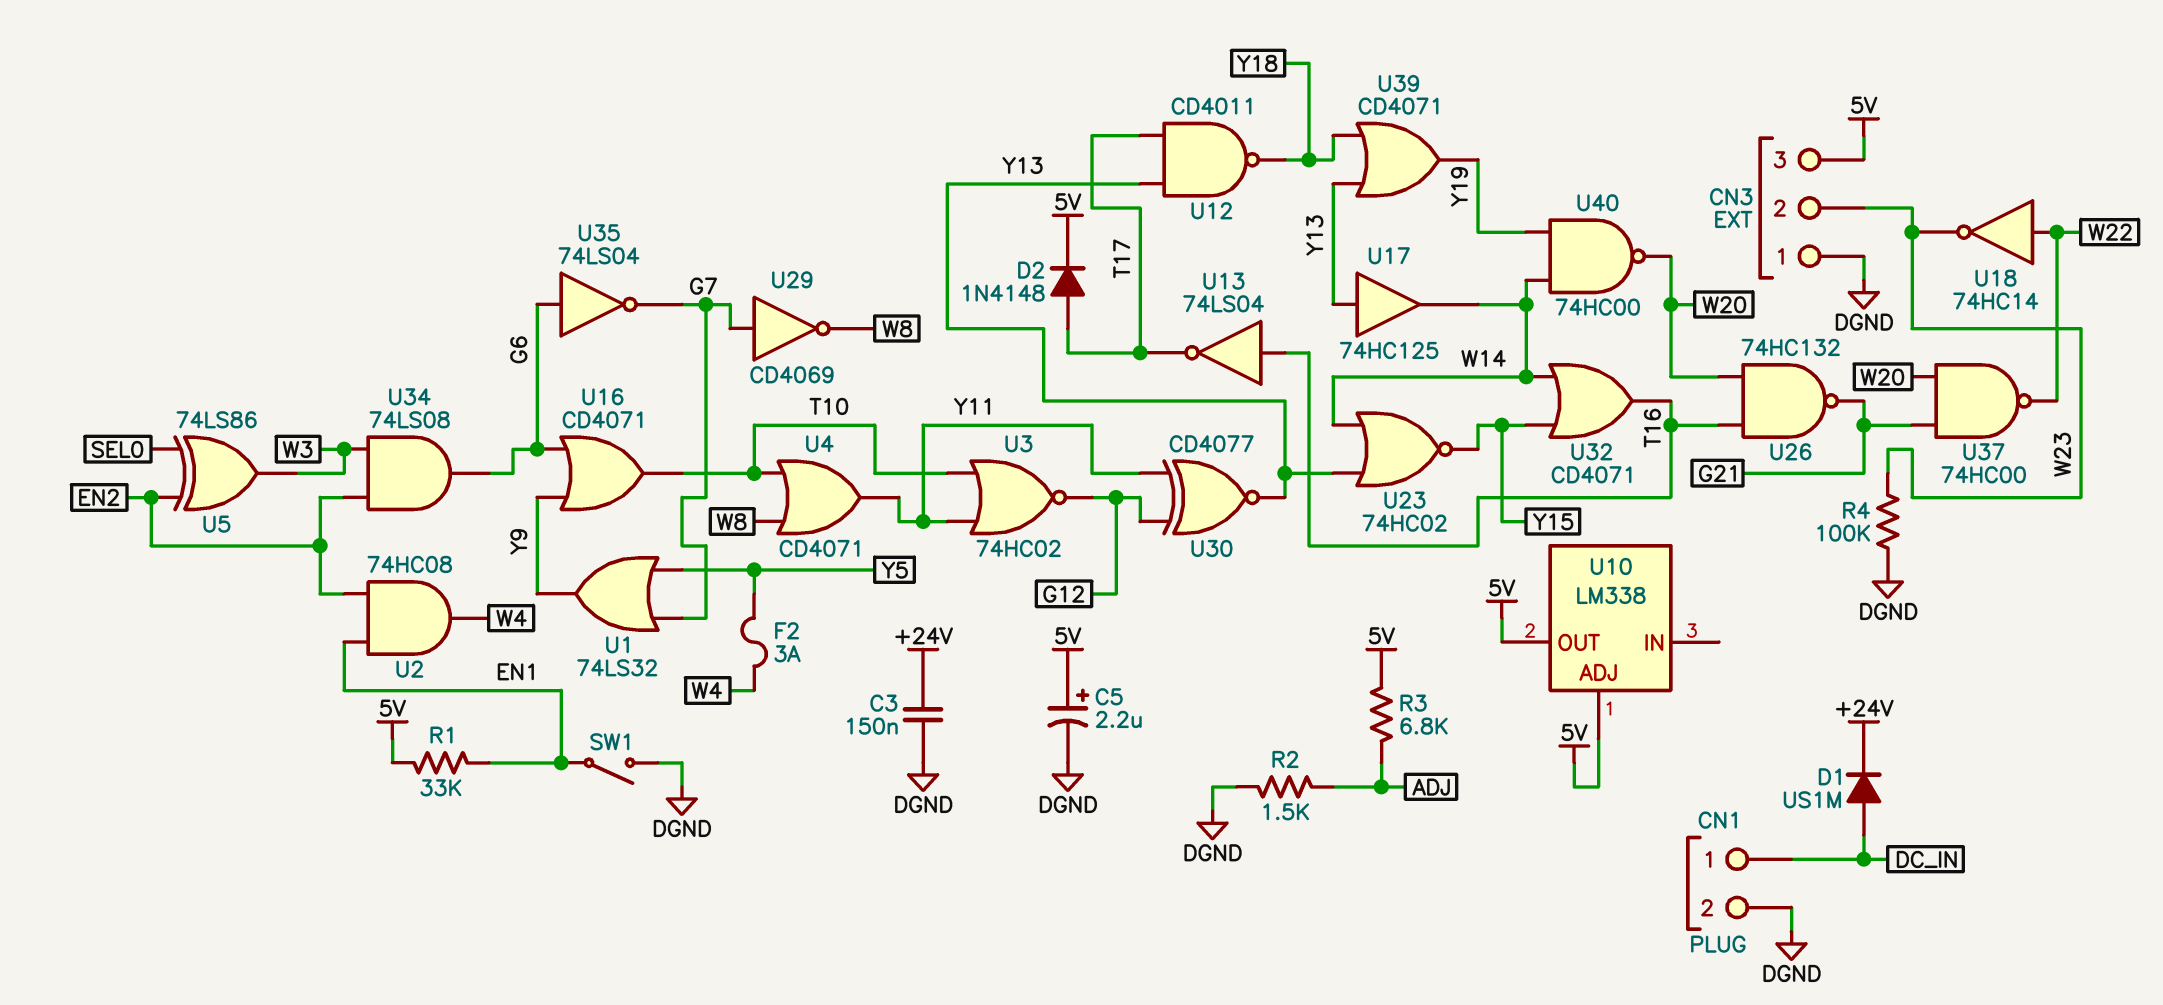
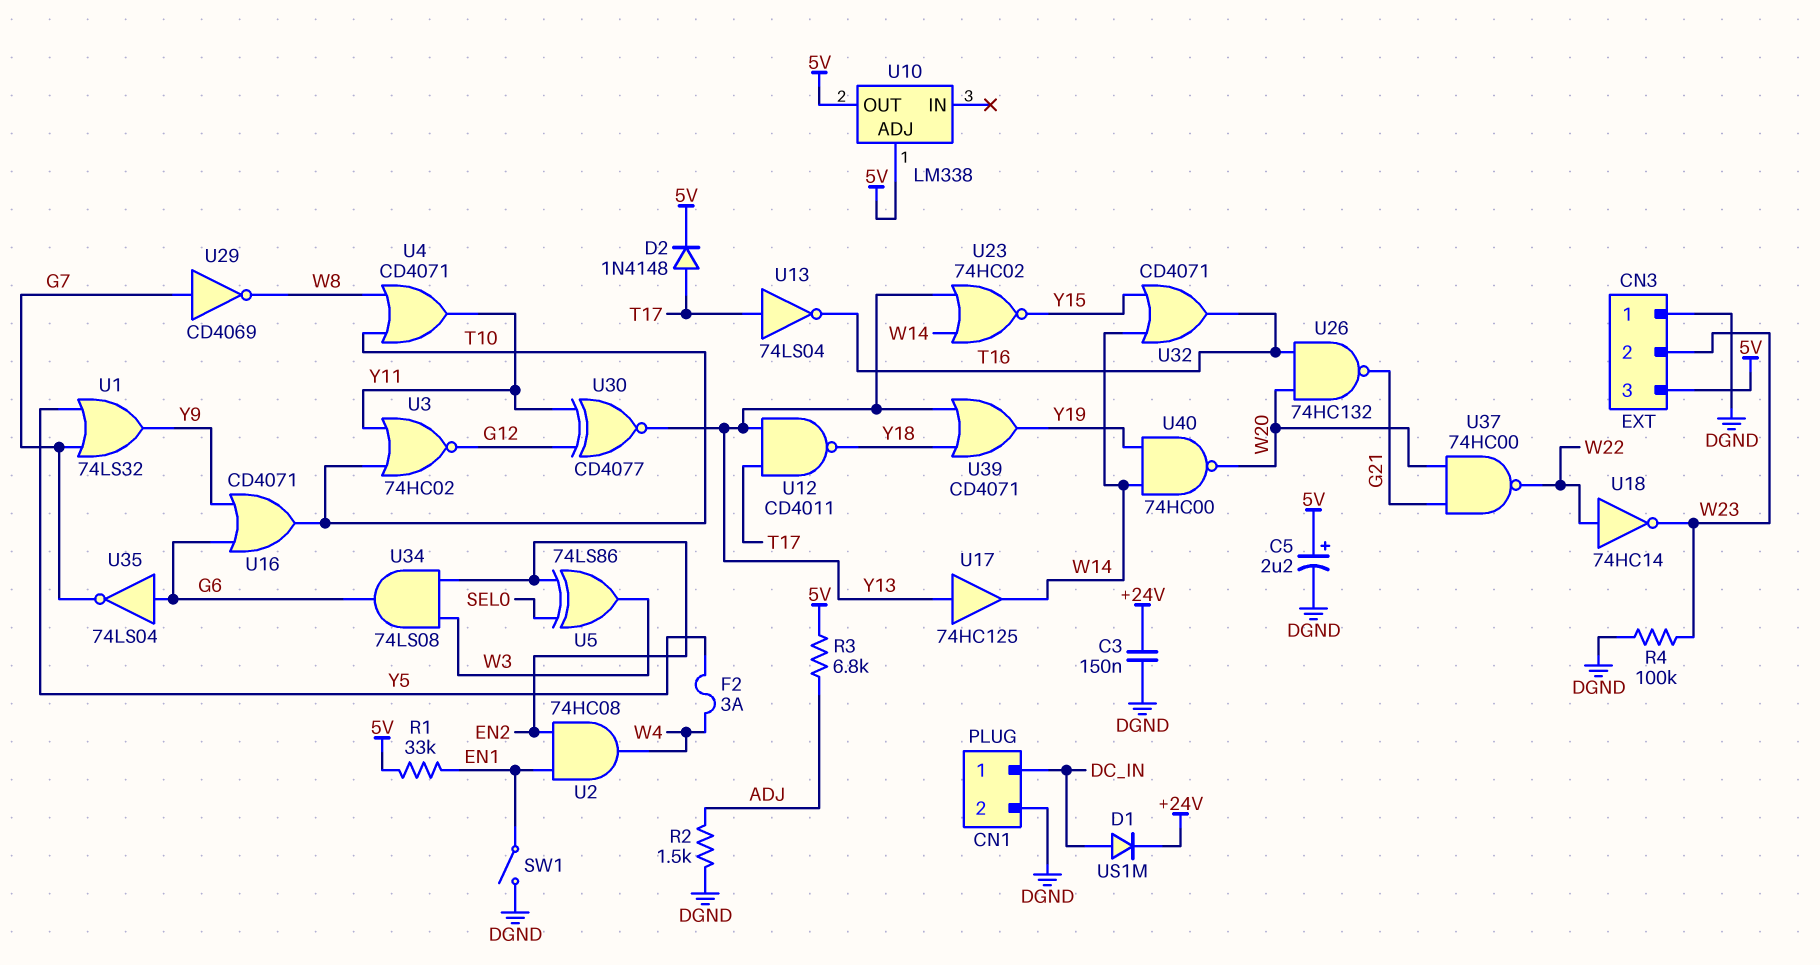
U13: NOT 74LS04 (in T16, out T17) -> NOT 74LS04 (in T17, out T16)

